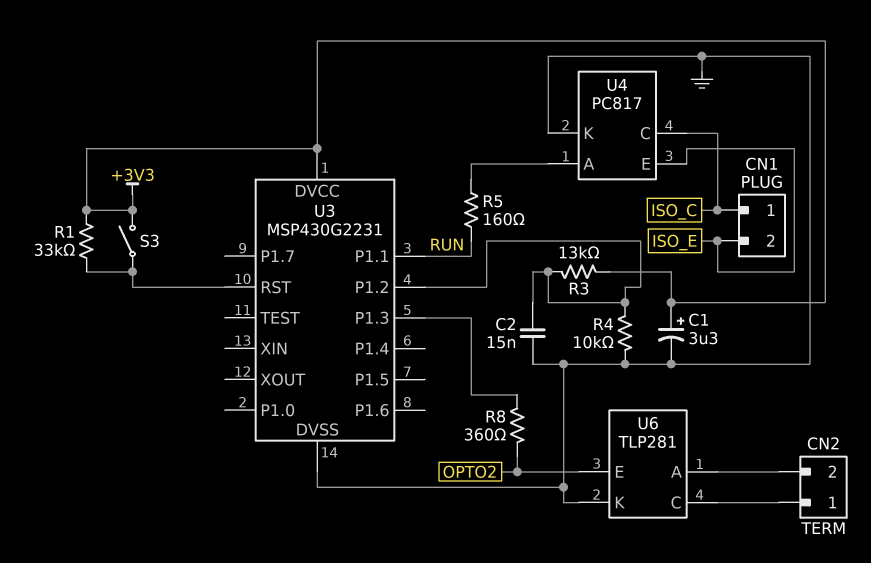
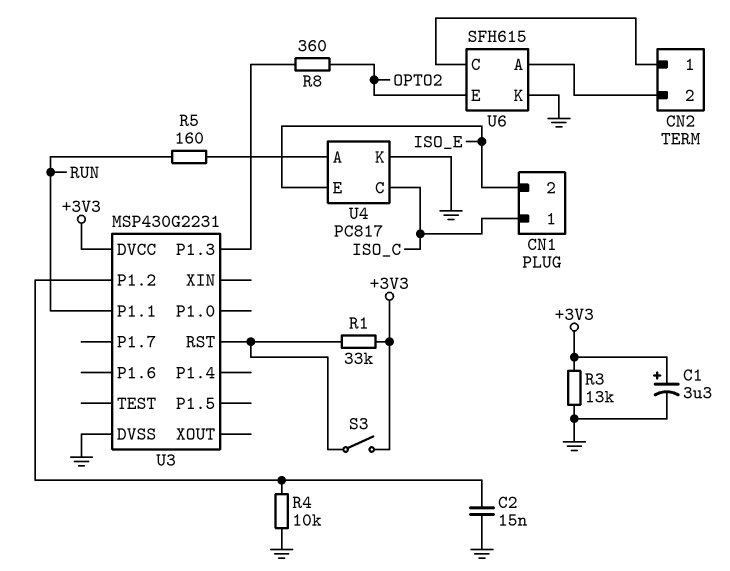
R3: 13k (+3V3, U3/P1.2) -> 13k (+3V3, GND)
U6: TLP281 -> SFH615

